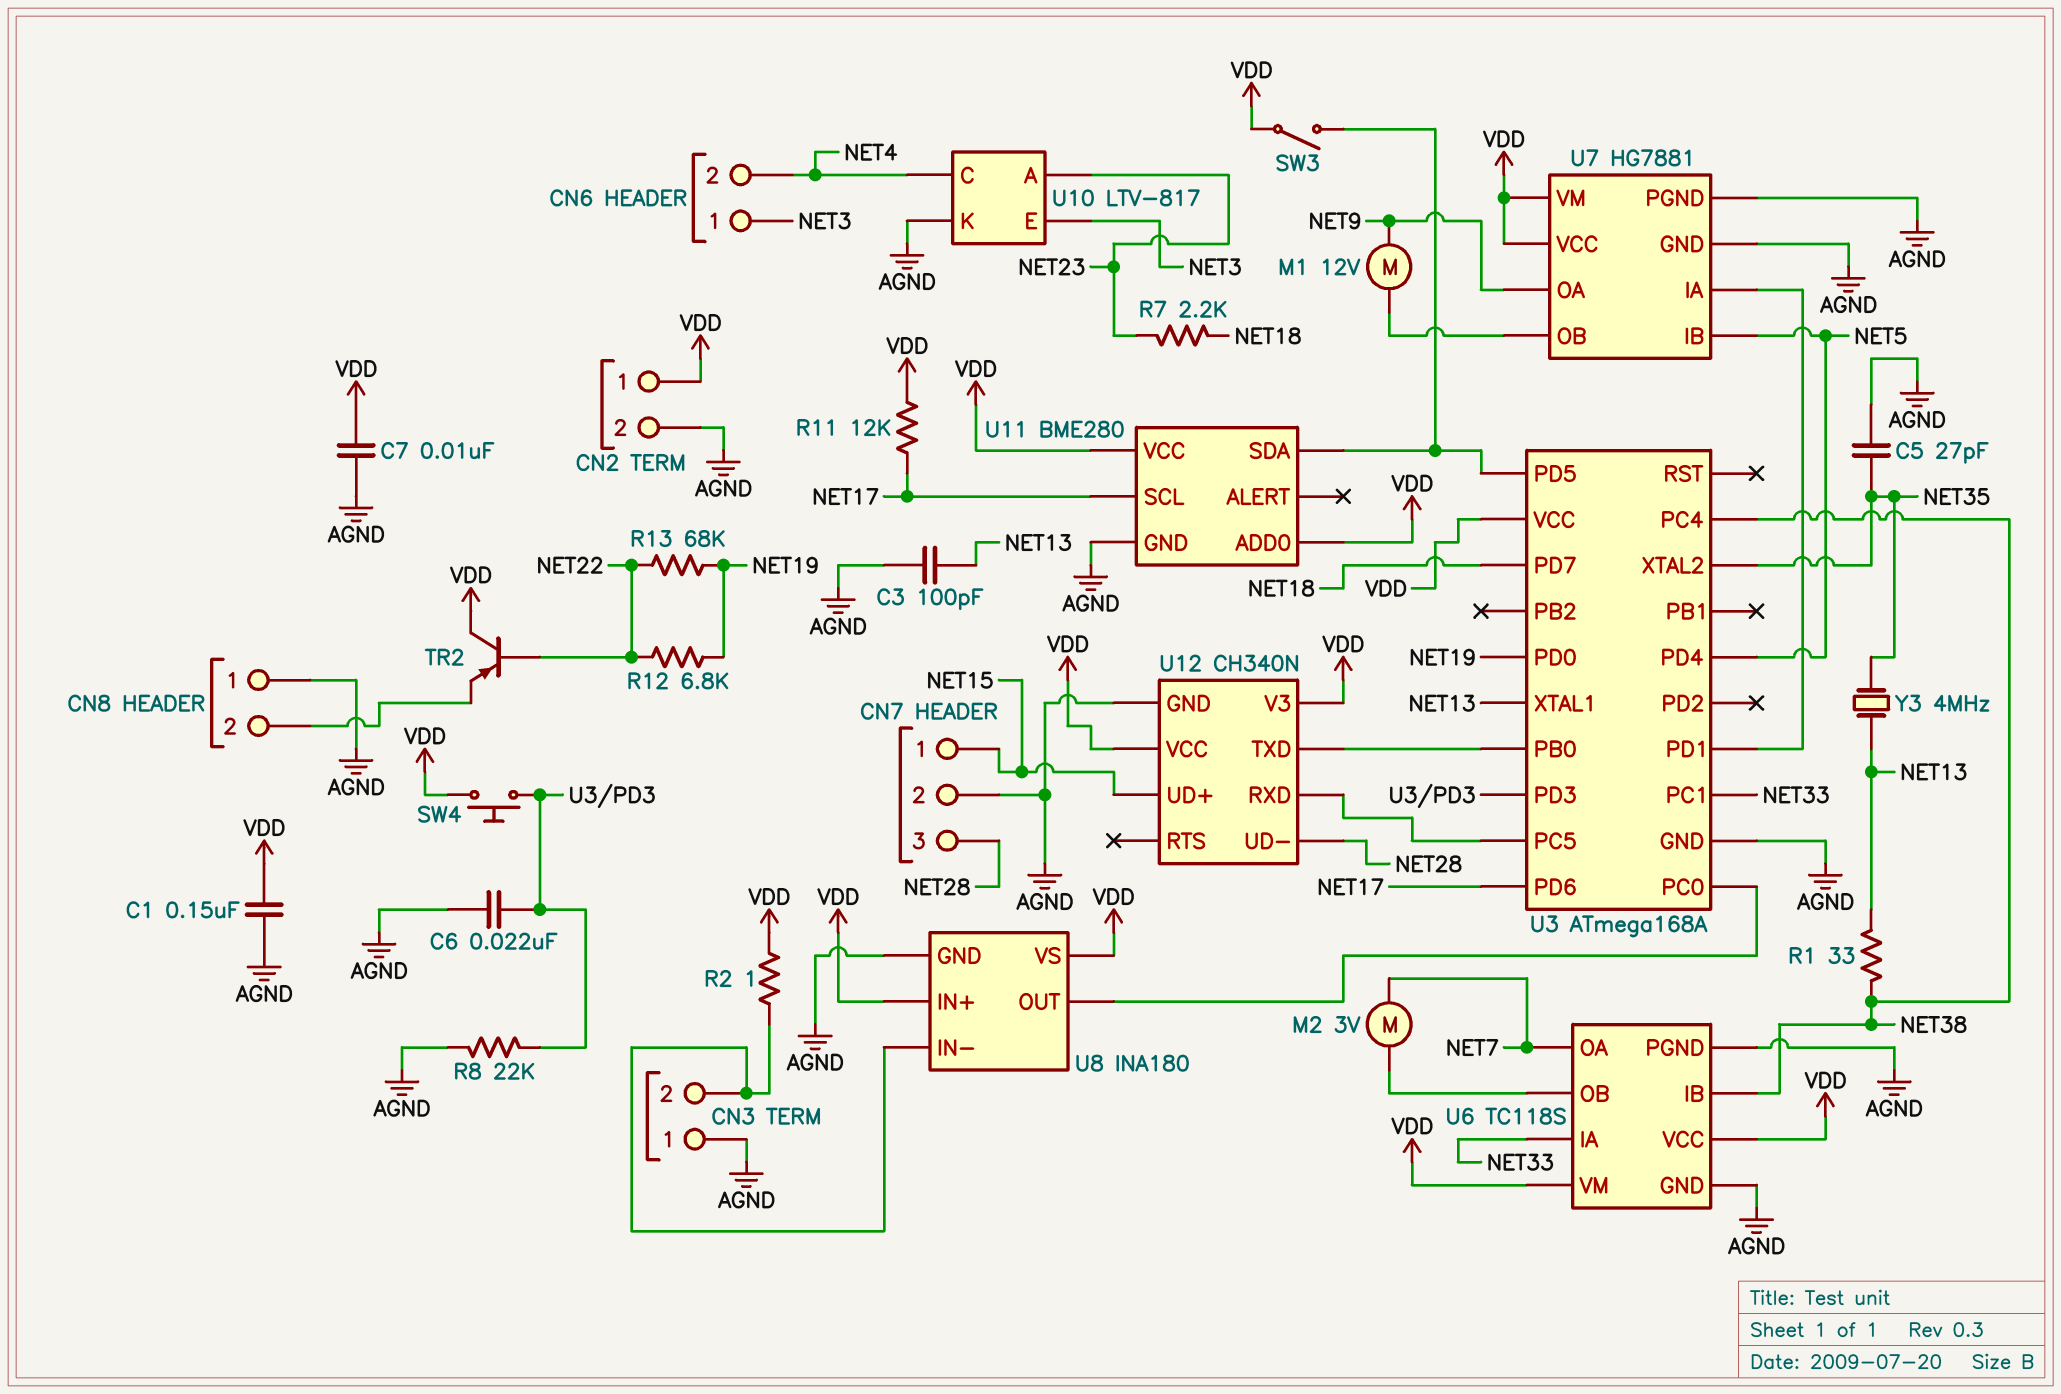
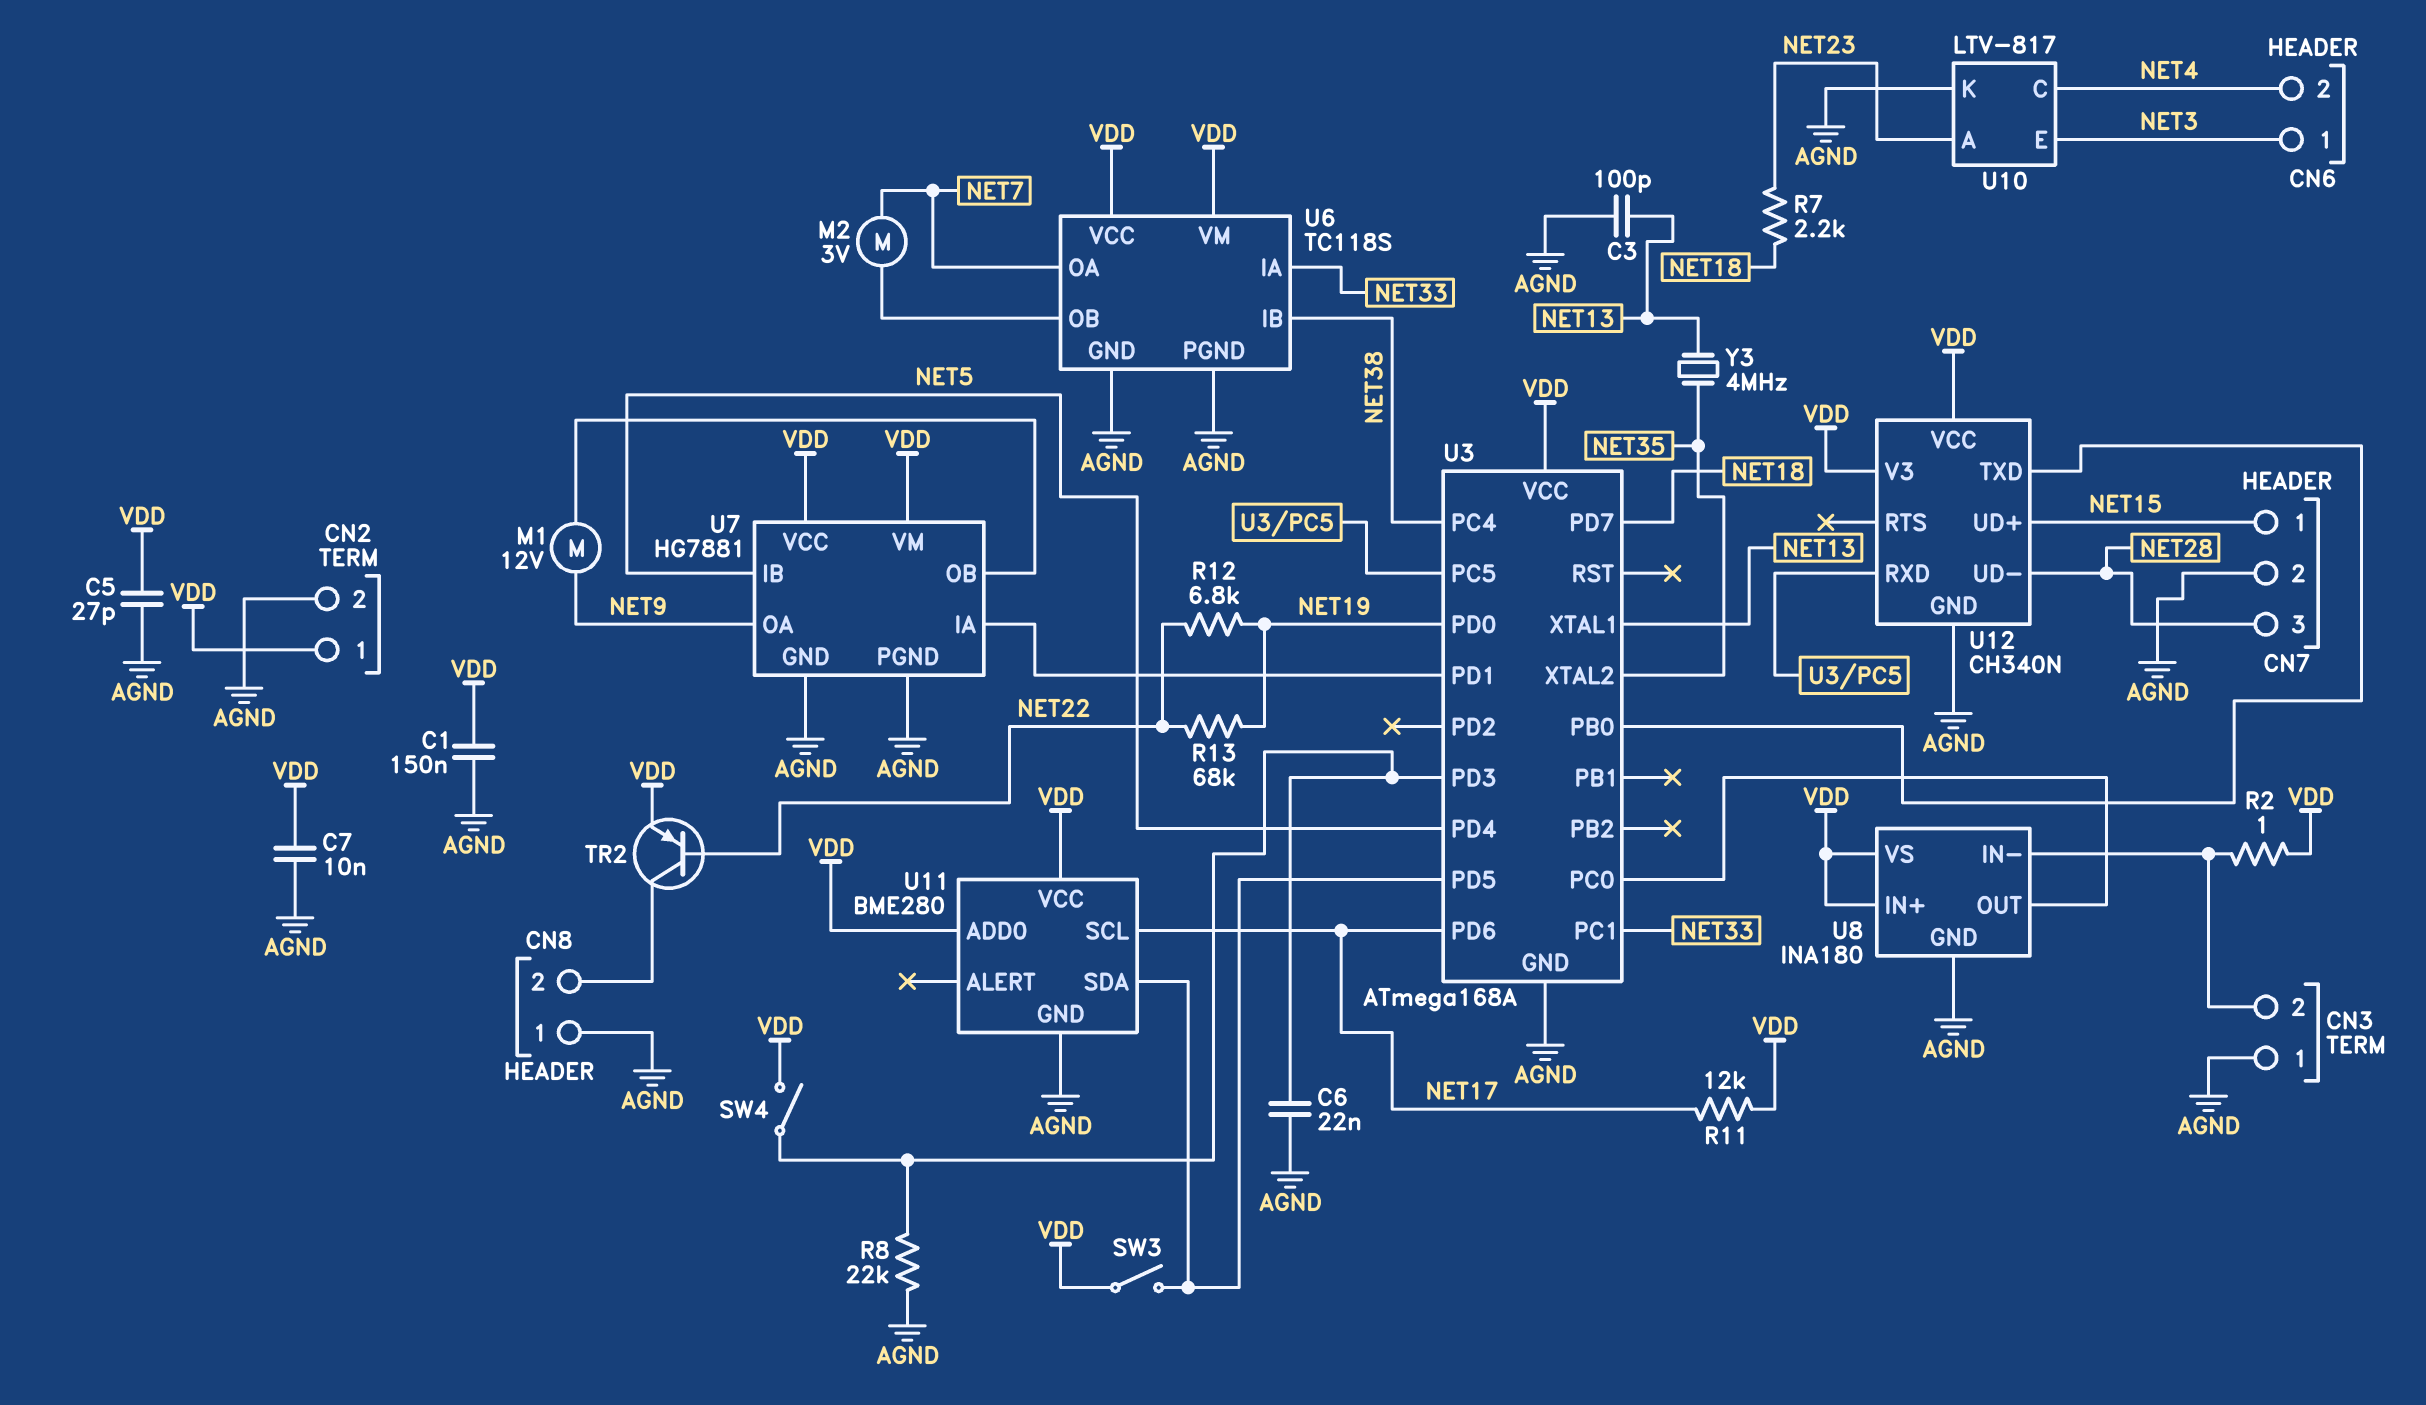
C5: 27pF (AGND, NET35) -> 27pF (AGND, VDD)
R1: 33 (NET13, NET38) -> none
SW4: button (U3/PD3, VDD) -> switch (U3/PD3, VDD)
TR2: PNP (B NET22, C VDD, E CN8/2) -> PNP (B NET22, C CN8/2, E VDD)

